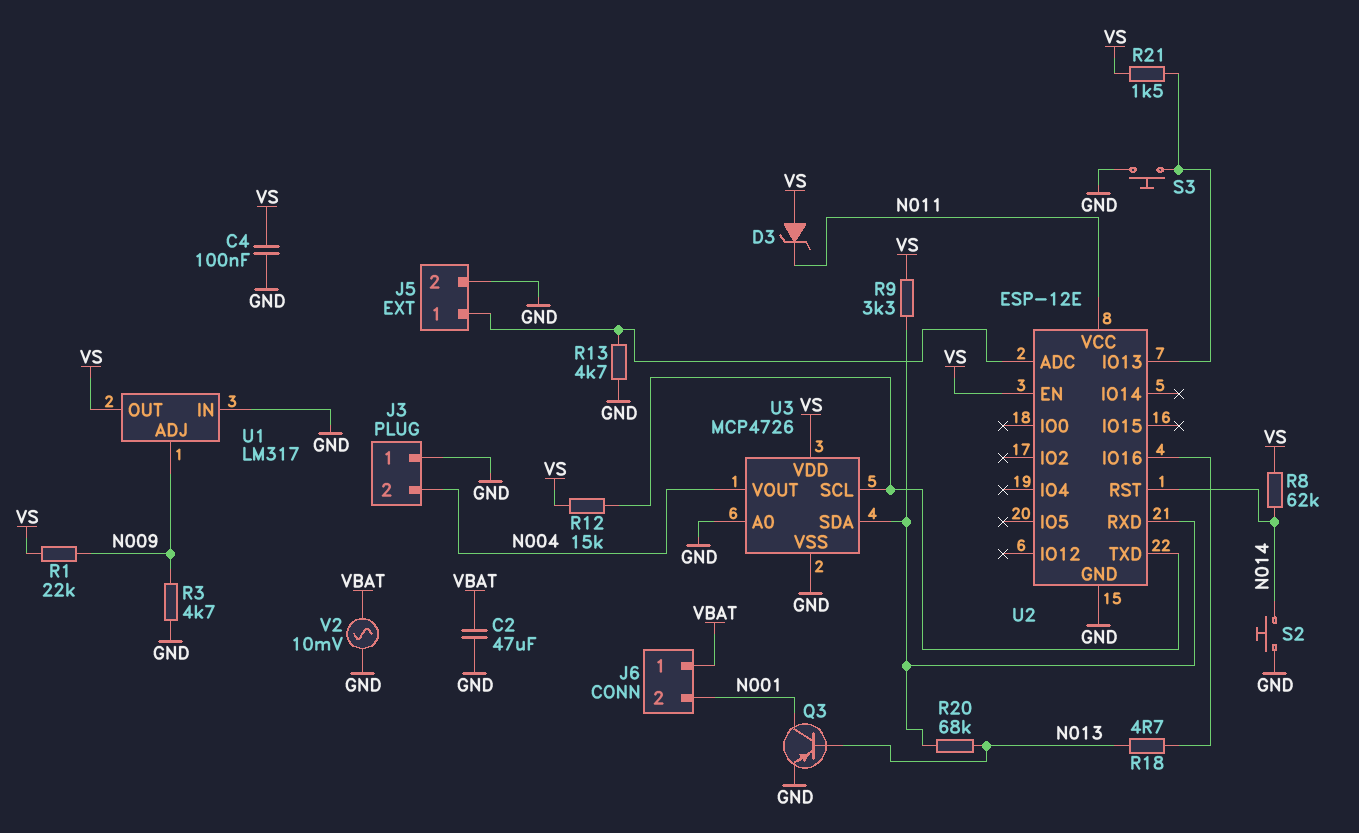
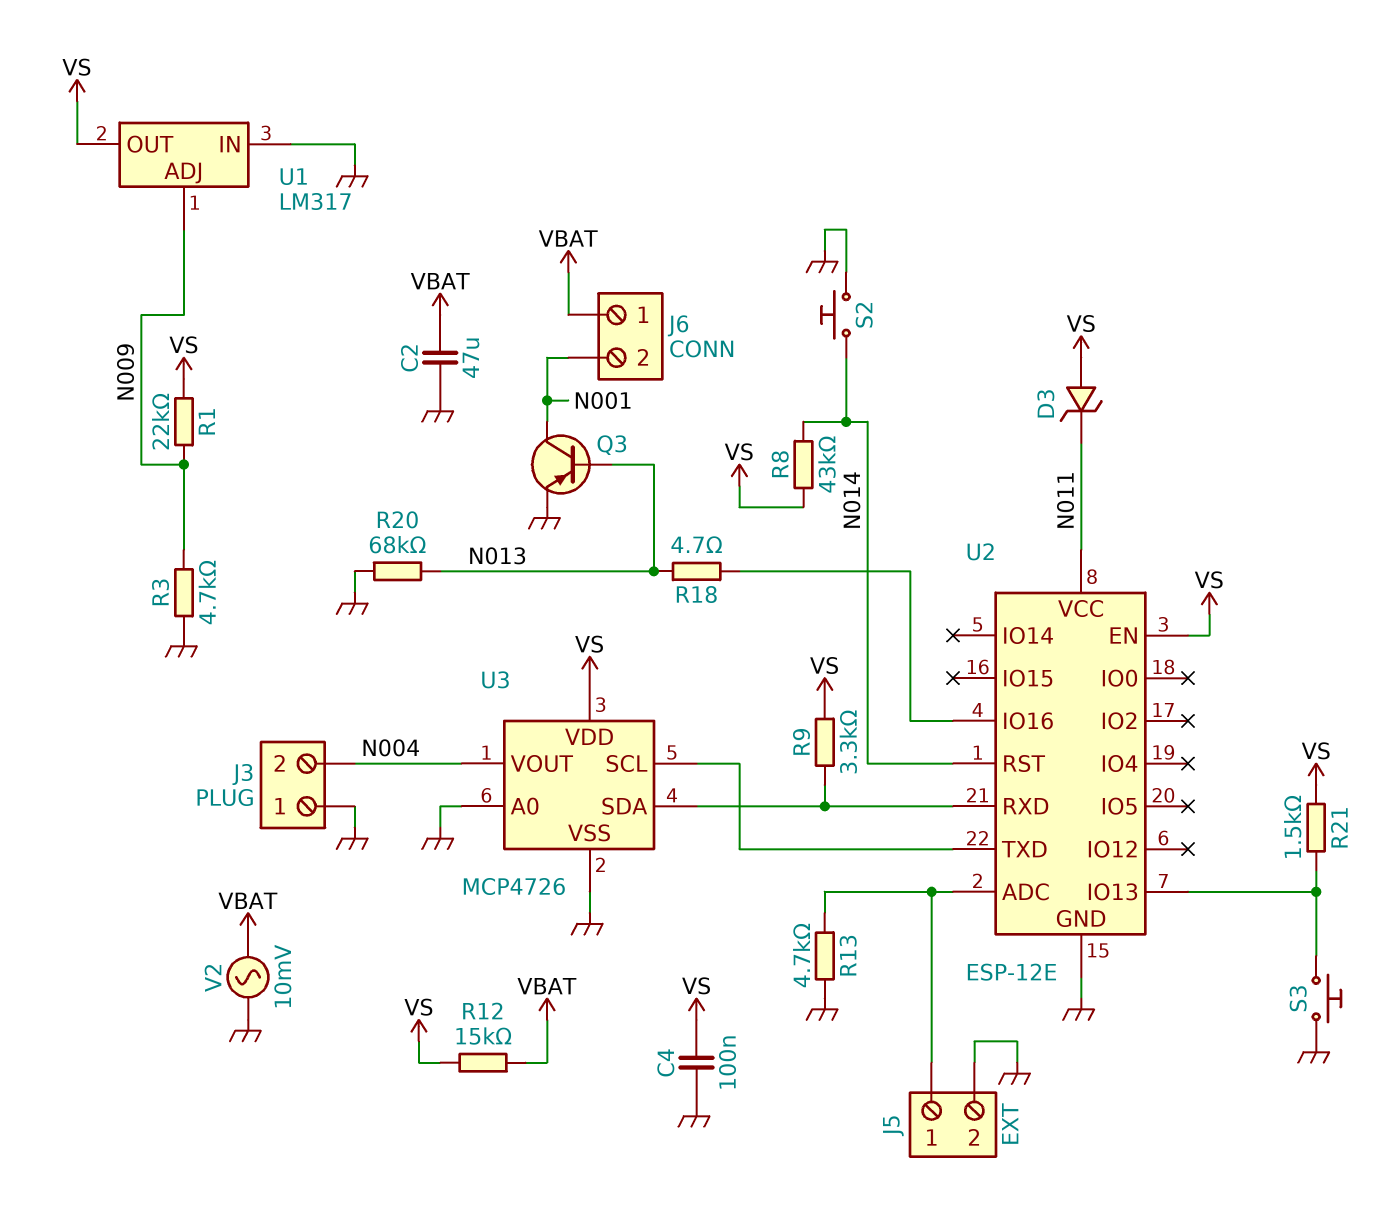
R8: 62k (N014, VS) -> 43k (N014, VS)
R12: 15k (U2/TXD, VS) -> 15k (VBAT, VS)
R20: 68k (N013, U2/RXD) -> 68k (GND, N013)

